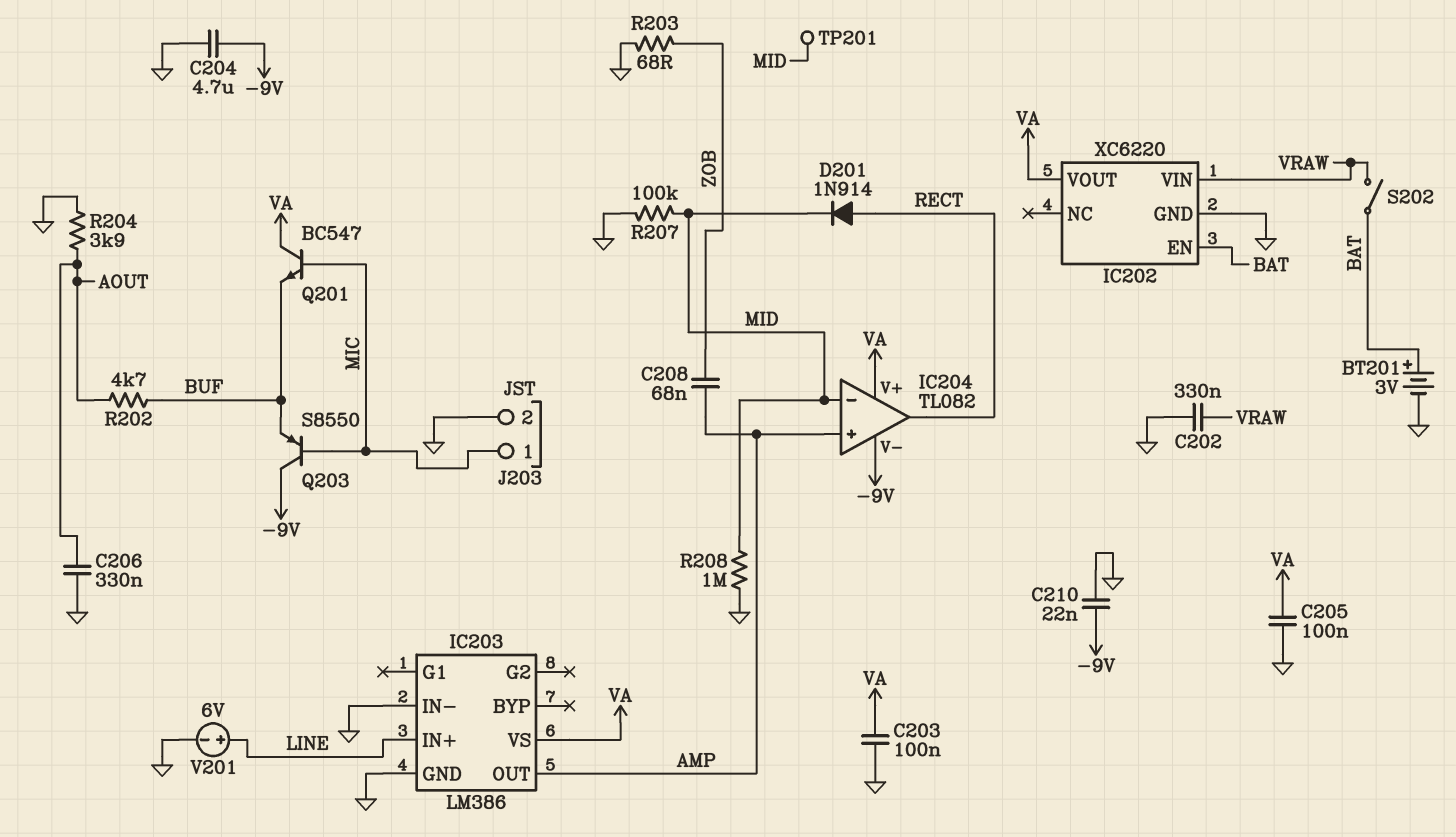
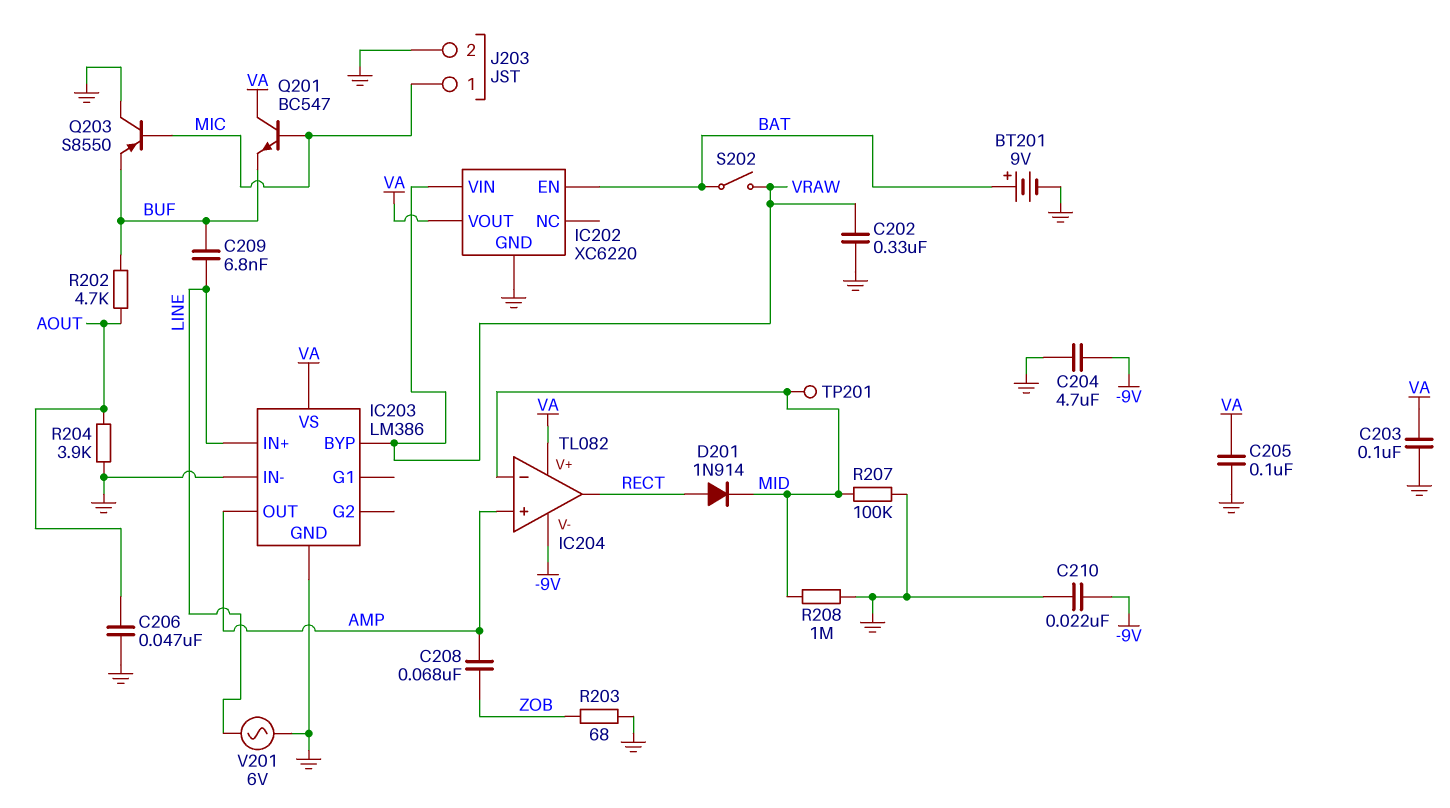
BT201: 3V (plus BAT, minus GND) -> 9V (plus BAT, minus GND)
C206: 330nF (AOUT, GND) -> 47nF (AOUT, GND)
C209: none -> 6.8nF (BUF, LINE)
IC203 pin BYP: none -> VRAW
Q203: PNP S8550 (B MIC, C -9V, E BUF) -> PNP S8550 (B MIC, C GND, E BUF)
V201: 6V (plus LINE, minus GND) -> AC 6V (GND, LINE)

